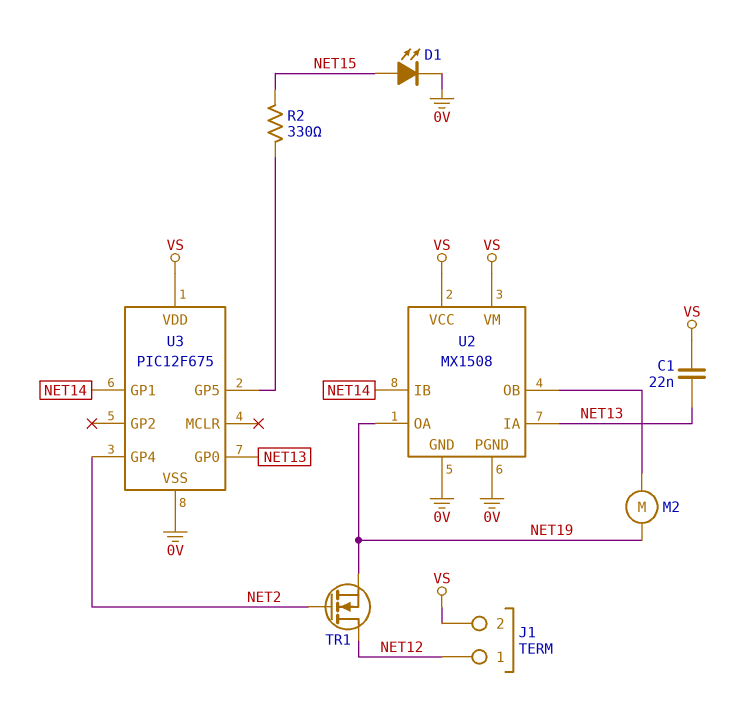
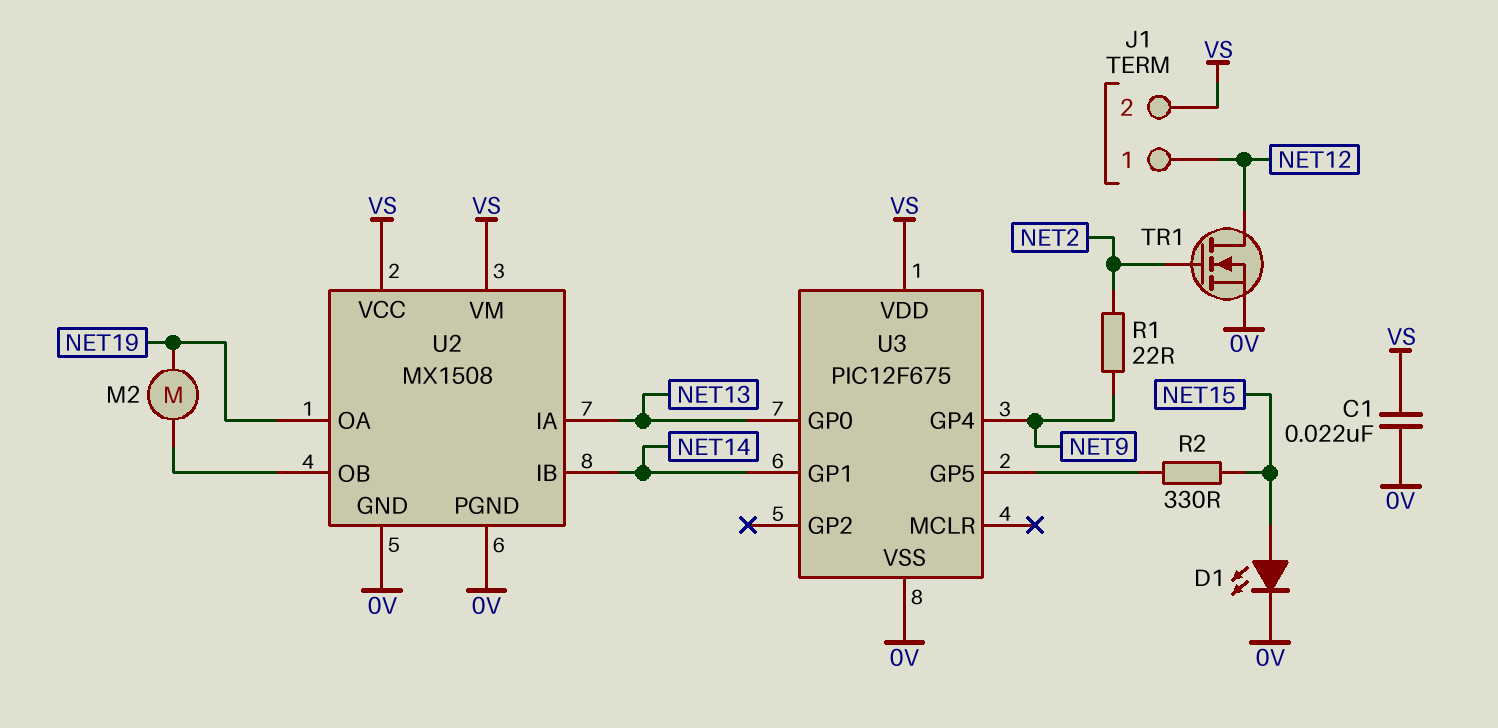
C1: 22nF (NET13, VS) -> 22nF (0V, VS)
R1: none -> 22 (NET2, NET9)
TR1: NMOS (G NET2, D NET12, S NET19) -> NMOS (G NET2, D NET12, S 0V)
U3 pin GP4: NET2 -> NET9

